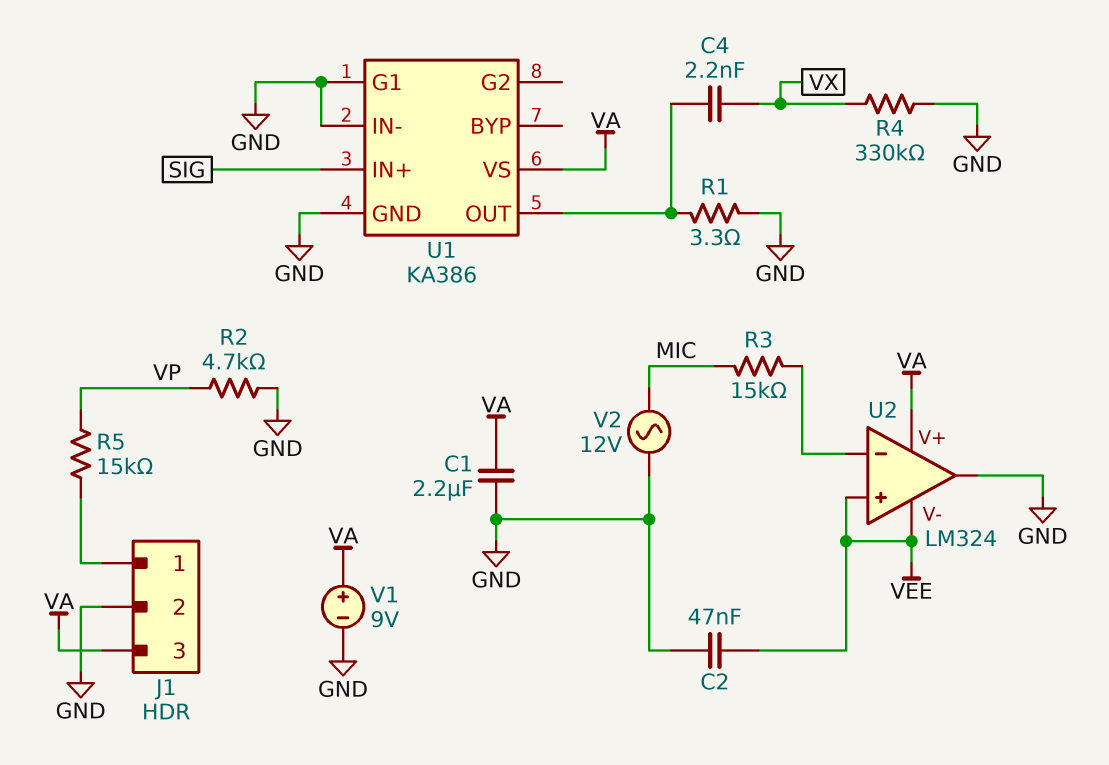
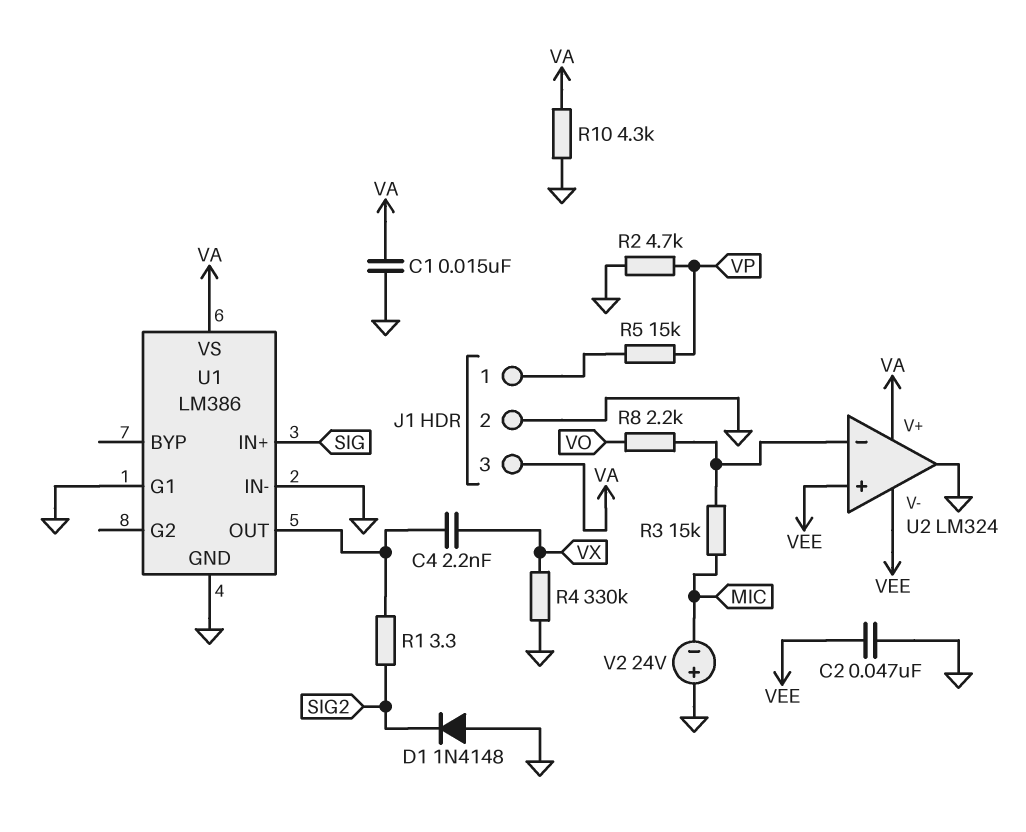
C1: 2.2uF (GND, VA) -> 15nF (GND, VA)
D1: none -> diode 1N4148 (A GND, K SIG2)
R1: 3.3 (GND, U1/OUT) -> 3.3 (SIG2, U1/OUT)
R8: none -> 2.2k (U2/in-, VO)
R10: none -> 4.3k (GND, VA)
U1: KA386 -> LM386
V1: 9V (plus VA, minus GND) -> none
V2: AC 12V (GND, MIC) -> 24V (plus GND, minus MIC)

